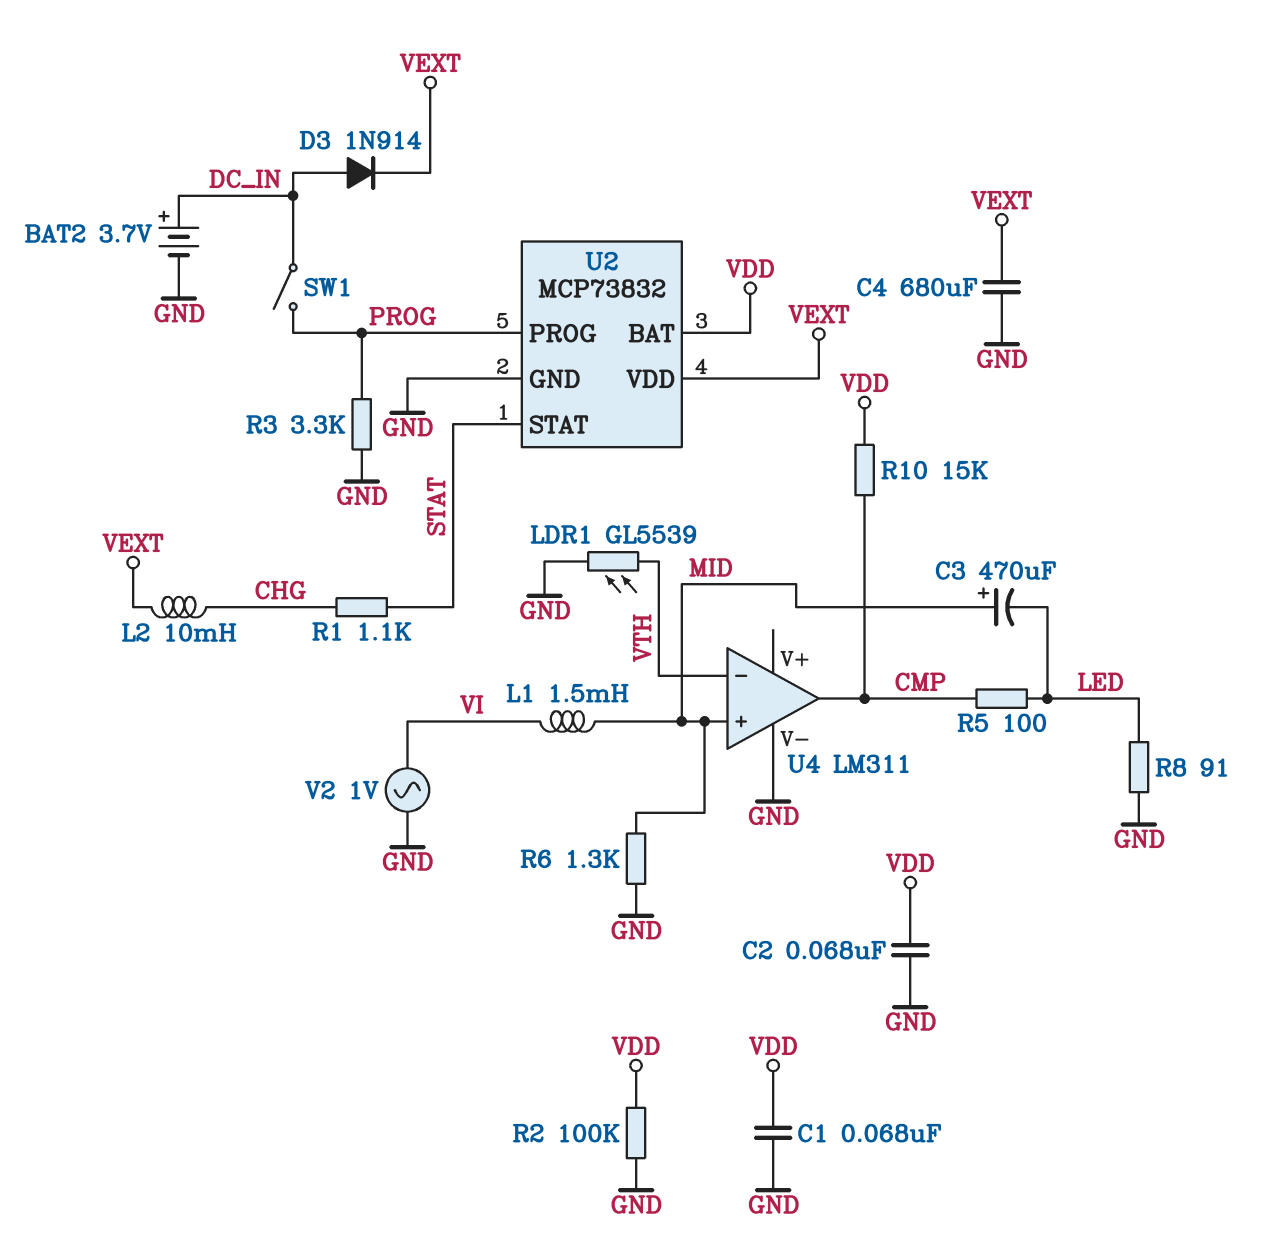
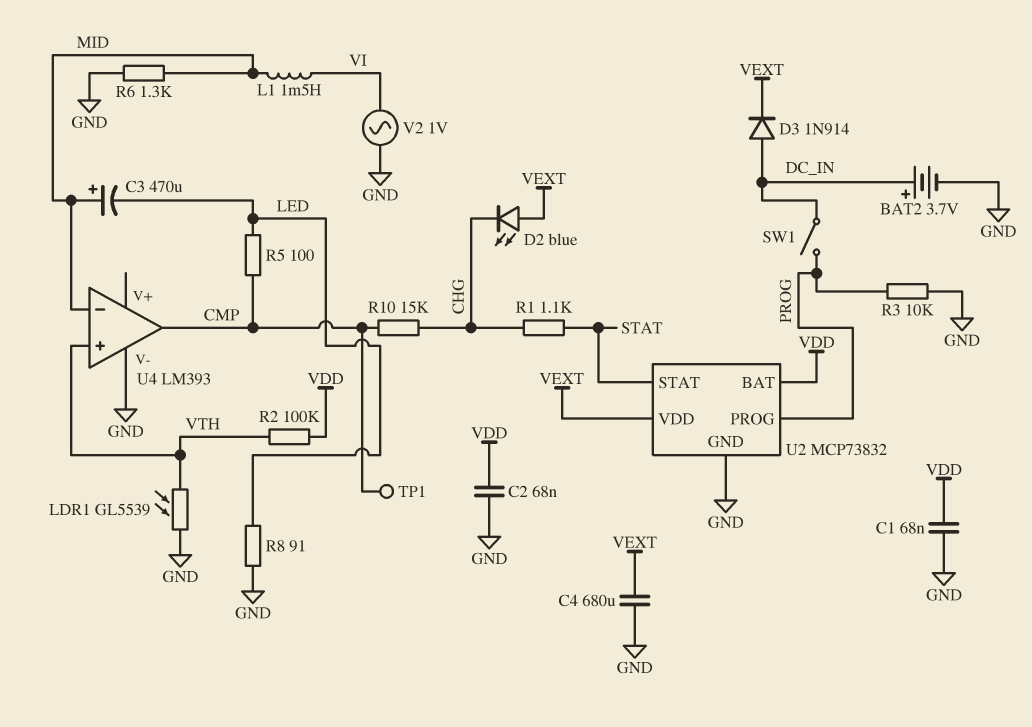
D2: none -> LED blue (A VEXT, K CHG)
L2: 10mH (CHG, VEXT) -> none
R2: 100k (GND, VDD) -> 100k (VDD, VTH)
R3: 3.3k (GND, PROG) -> 10k (GND, PROG)
R10: 15k (CMP, VDD) -> 15k (CHG, CMP)
TP1: none -> test point (CMP)
U4: LM311 -> LM393
U4 pin in+: MID -> VTH
U4 pin in-: VTH -> MID

